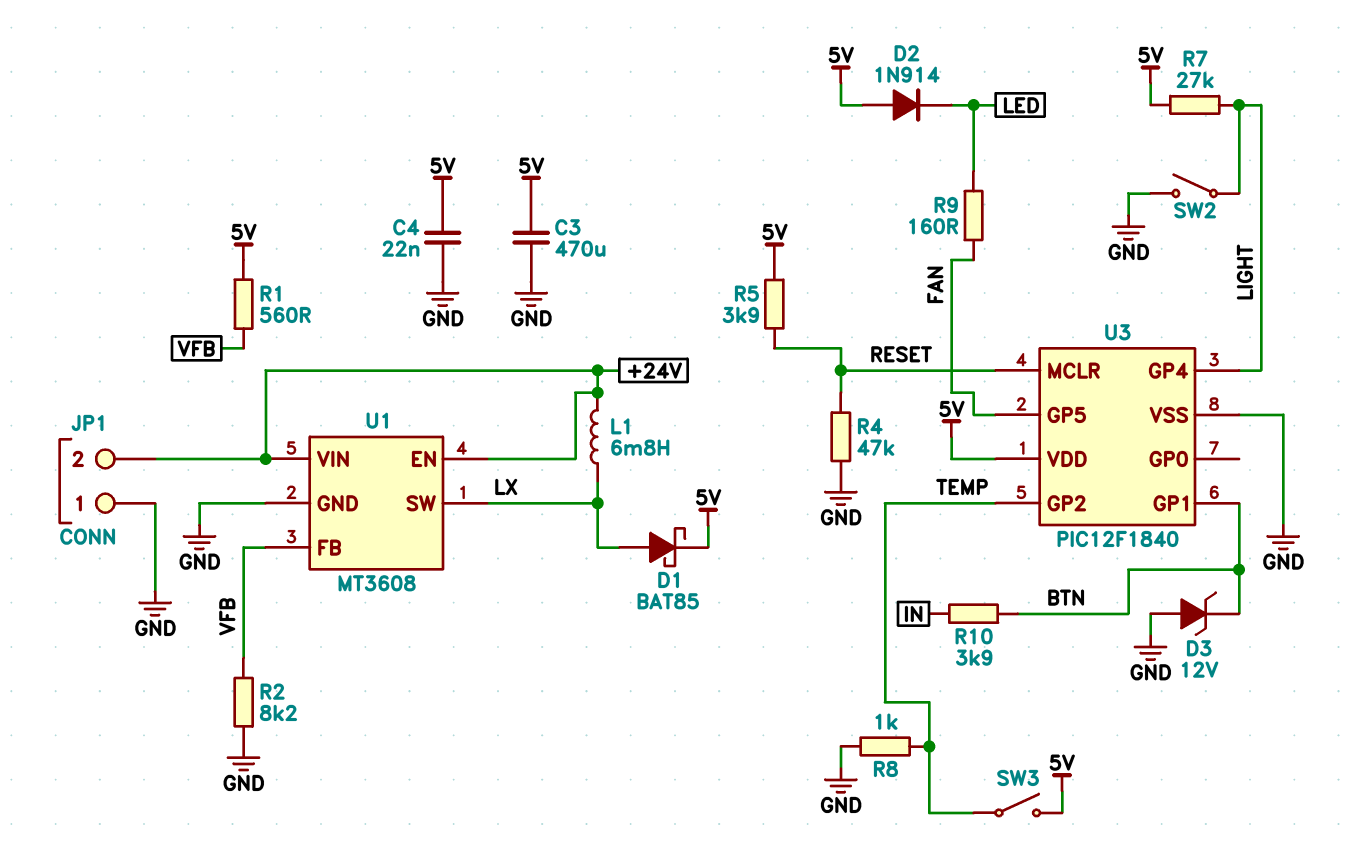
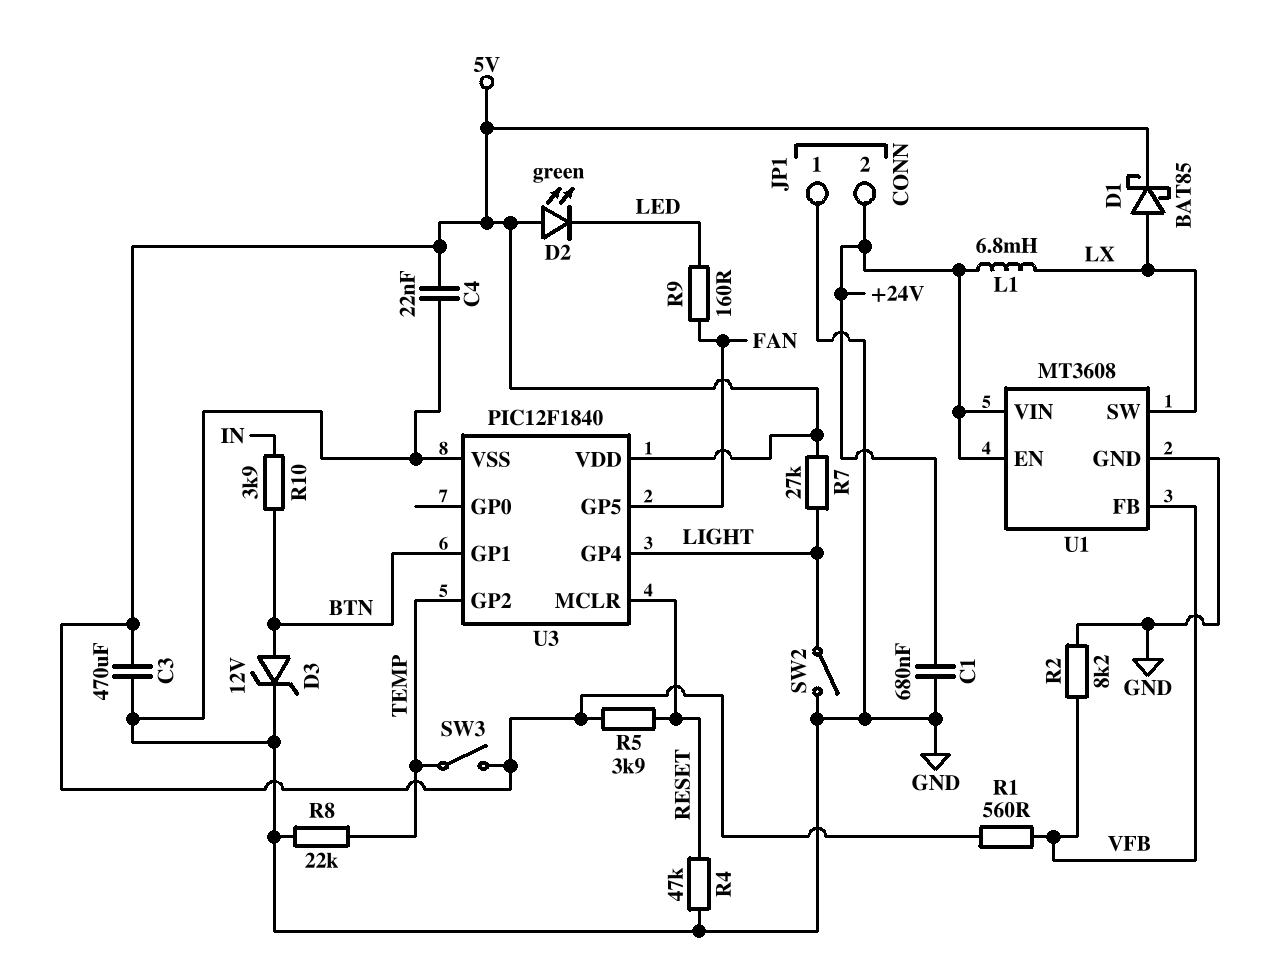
C1: none -> 680nF (+24V, GND)
D2: diode 1N914 (A 5V, K LED) -> LED green (A 5V, K LED)
D3: zener 12V (A GND, K BTN) -> zener 12V (A BTN, K GND)
R8: 1k (GND, TEMP) -> 22k (GND, TEMP)

